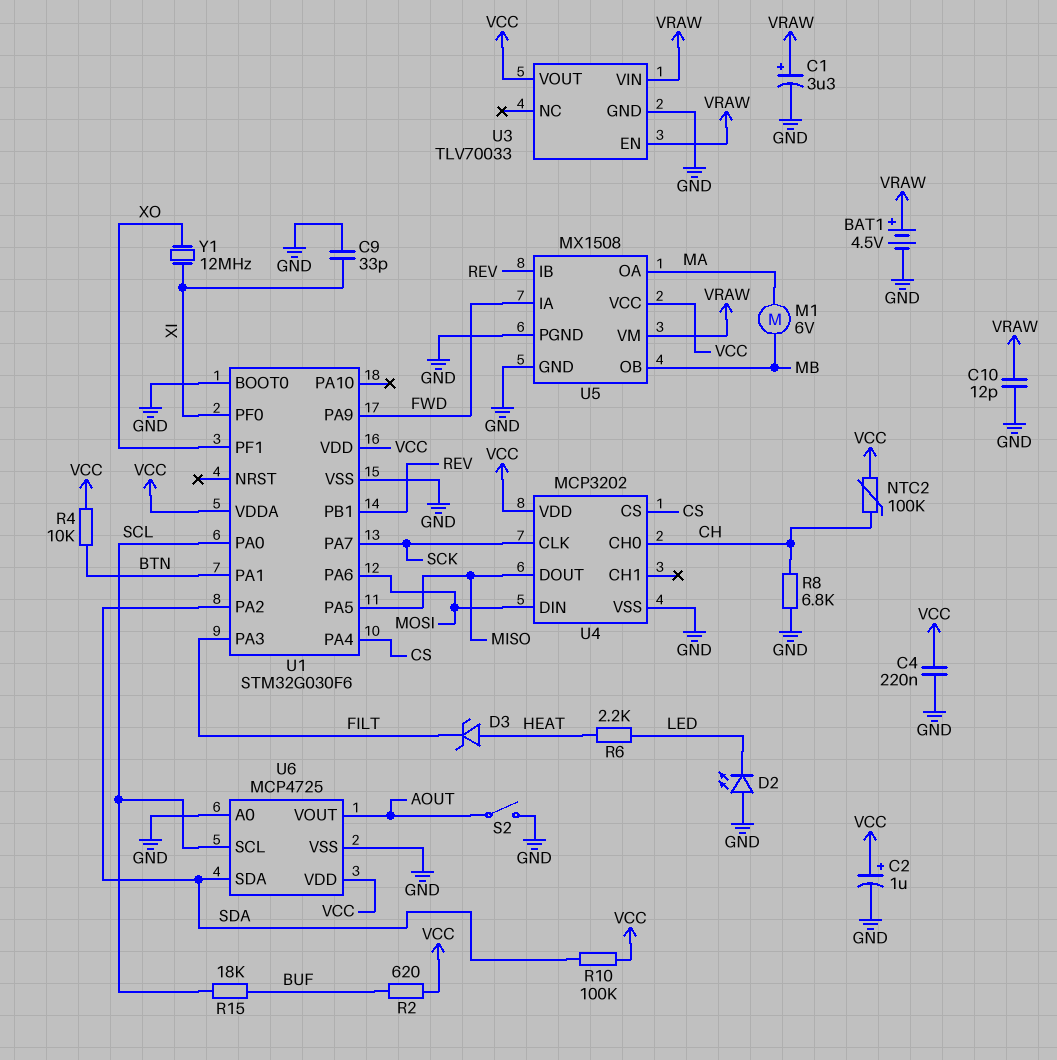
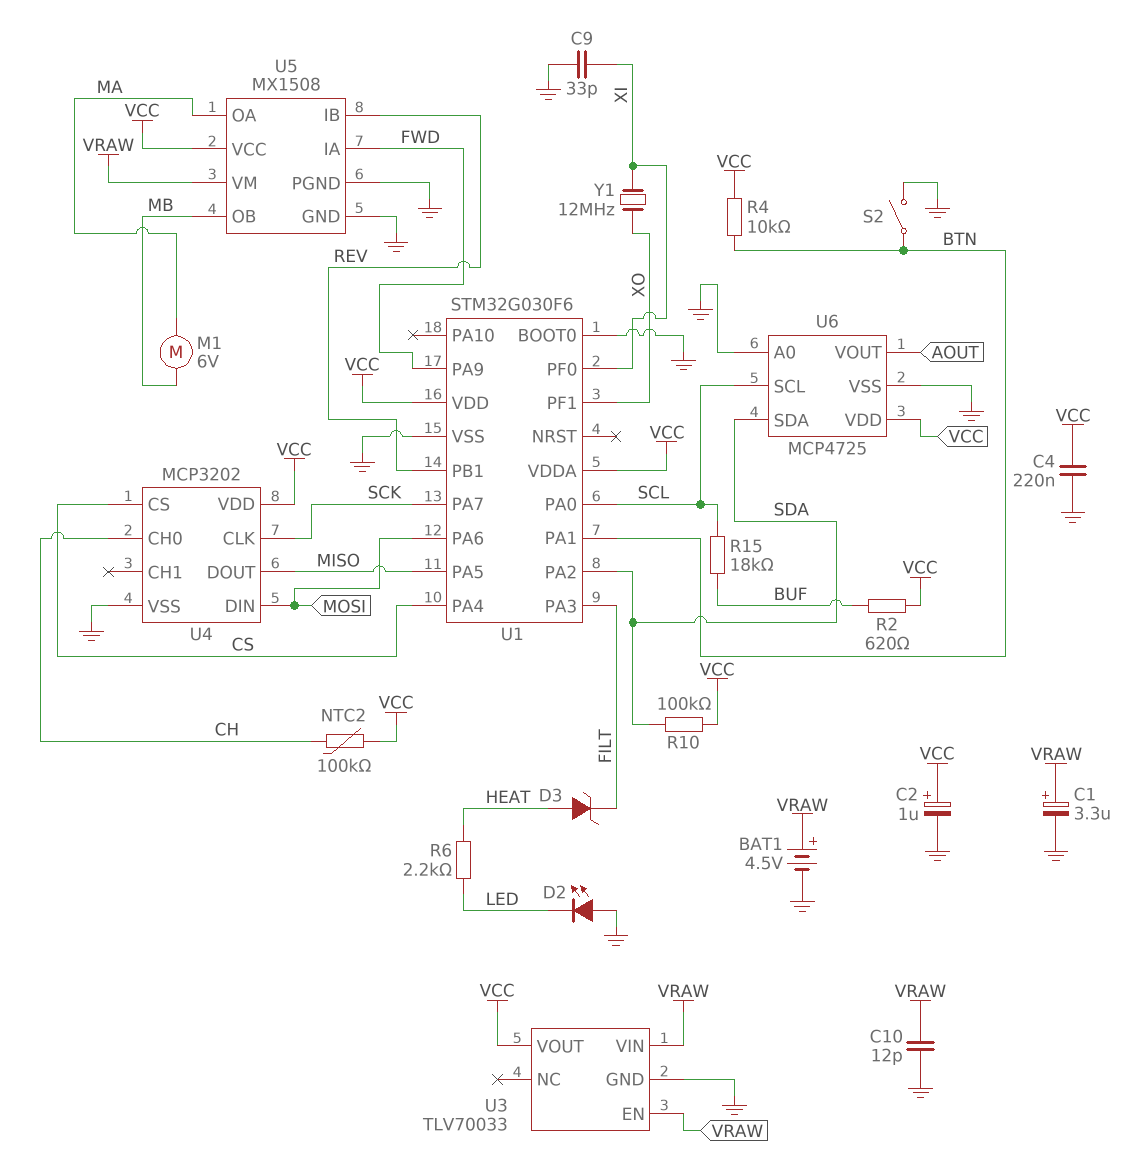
R8: 6.8k (CH, GND) -> none
S2: switch (AOUT, GND) -> switch (BTN, GND)

